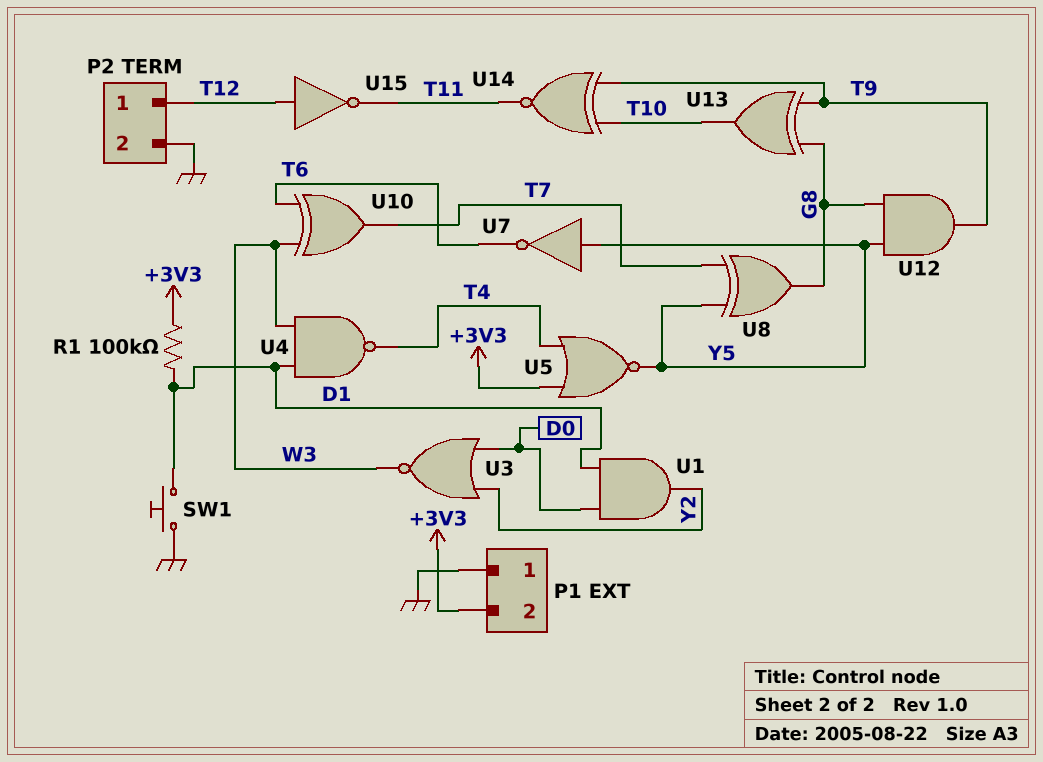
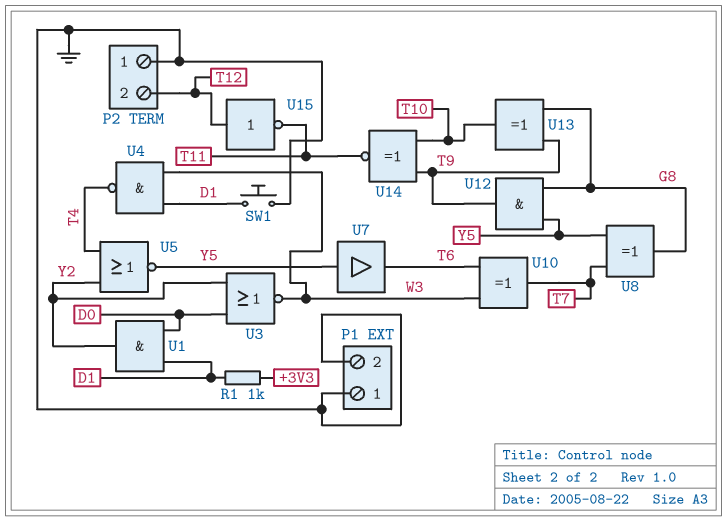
P1 pin 2: +3V3 -> GND
P2 pin 1: T12 -> GND
P2 pin 2: GND -> T12
R1: 100k (+3V3, D1) -> 1k (+3V3, D1)
U5: NOR (in +3V3, in T4, out Y5) -> NOR (in T4, in Y2, out Y5)
U7: NOT (in Y5, out T6) -> buffer (in Y5, out T6)

